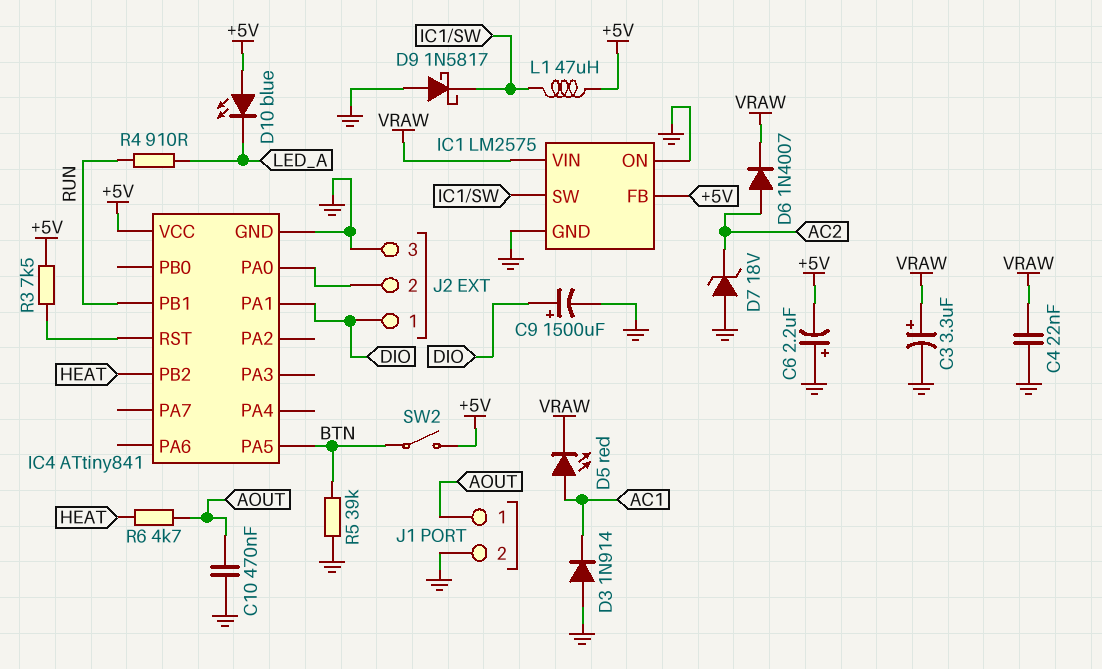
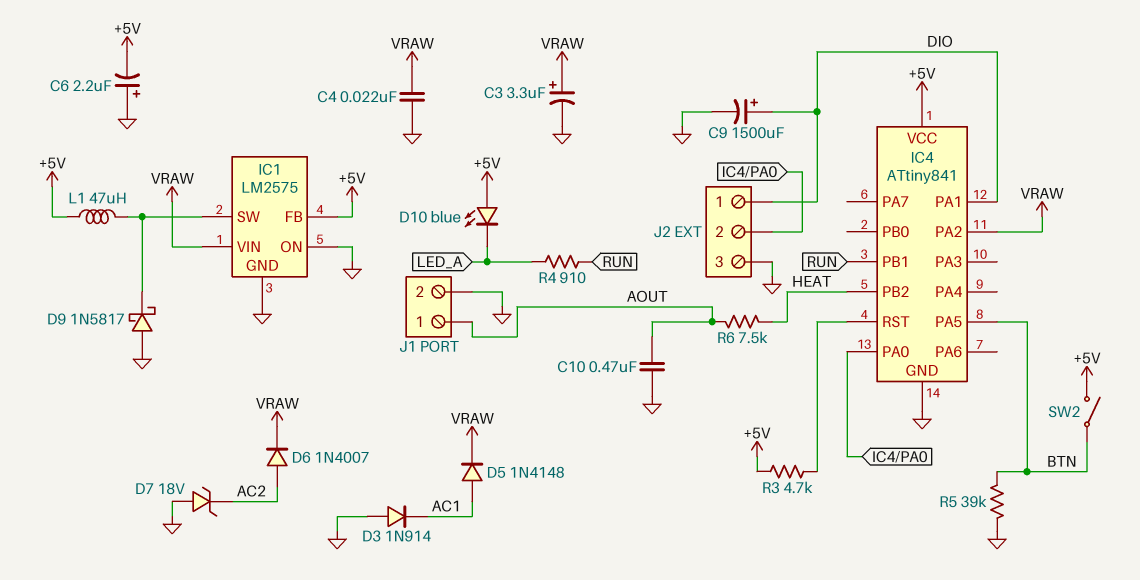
D5: LED red (A AC1, K VRAW) -> diode 1N4148 (A AC1, K VRAW)
IC4 pin PA2: none -> VRAW
R3: 7.5k (+5V, IC4/RST) -> 4.7k (+5V, IC4/RST)
R6: 4.7k (AOUT, HEAT) -> 7.5k (AOUT, HEAT)

